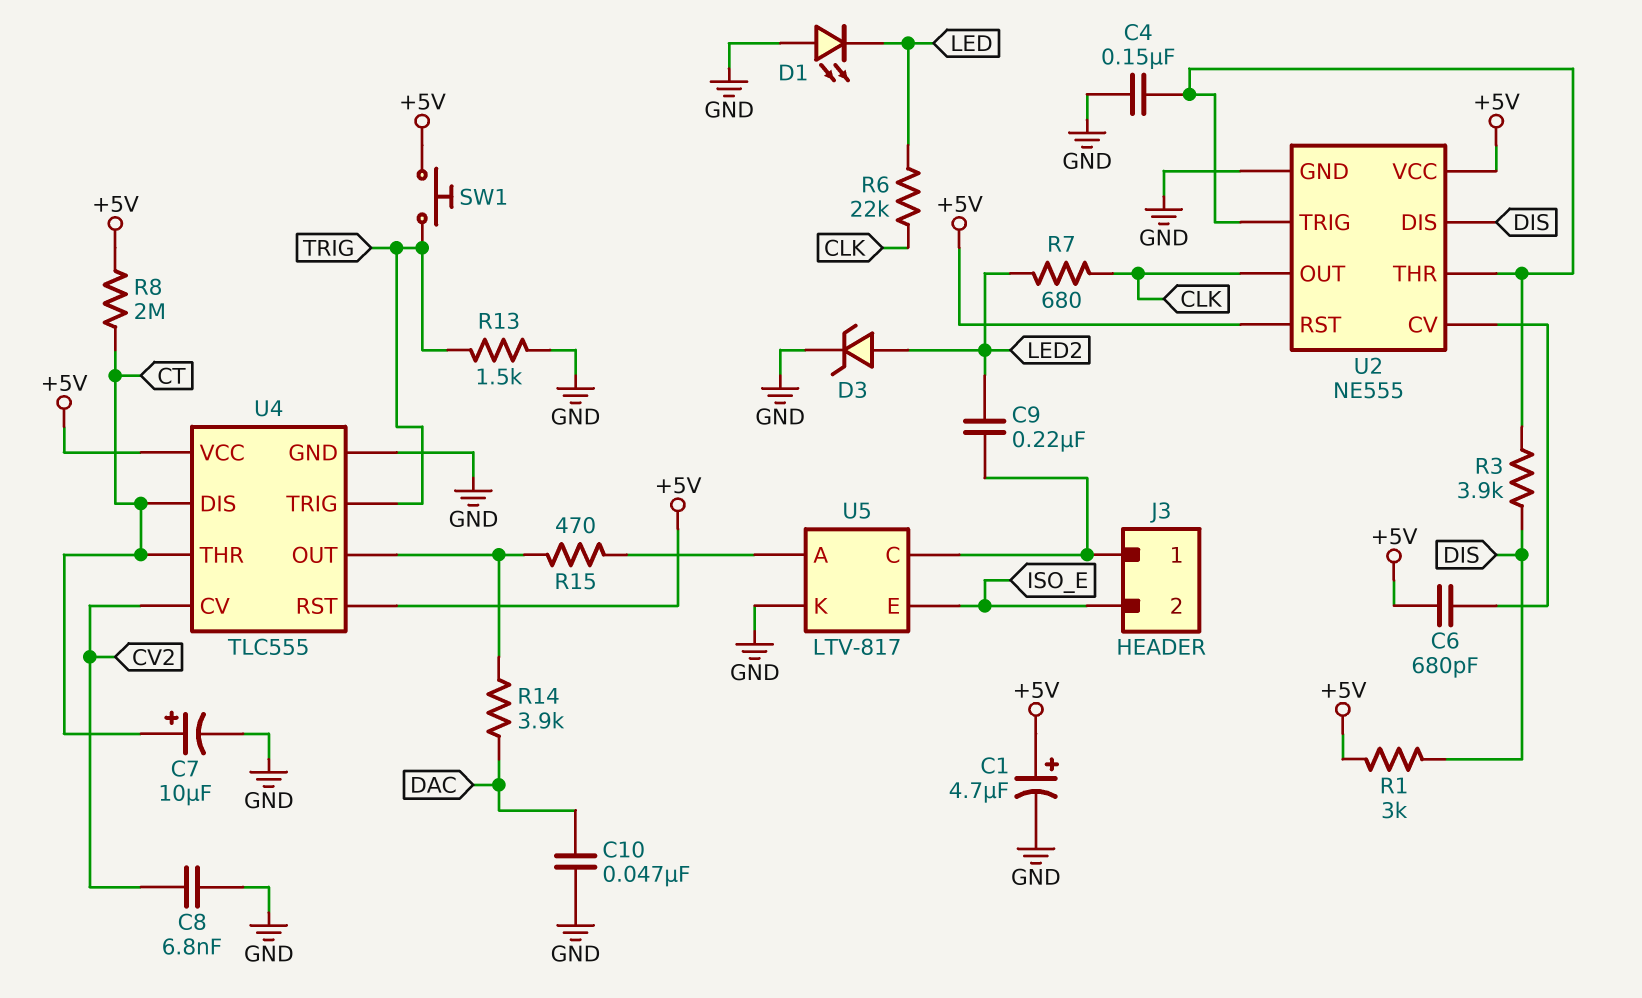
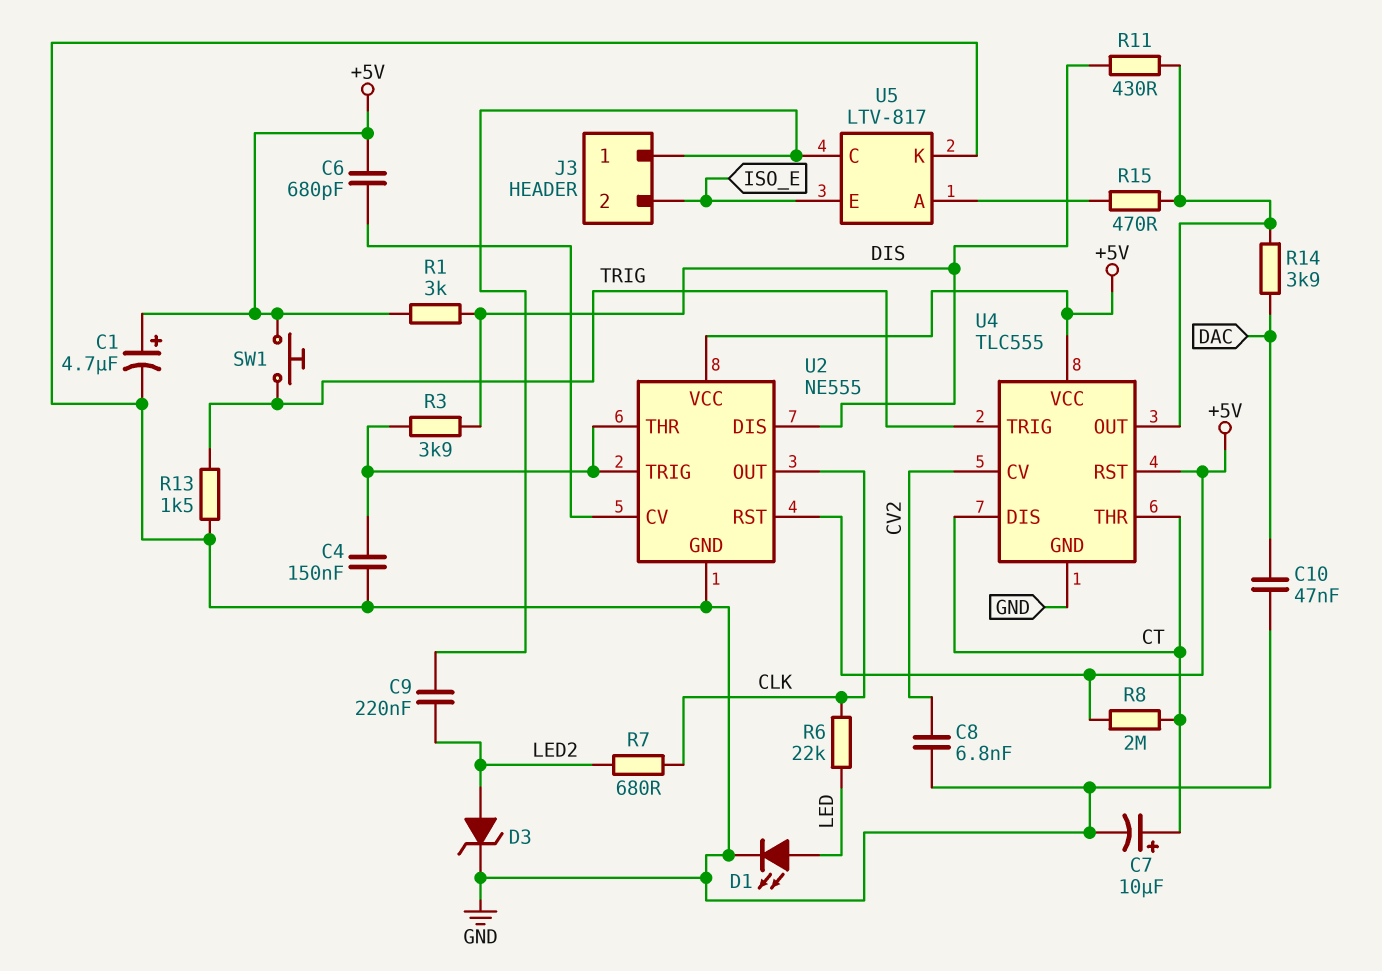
D1: LED (A GND, K LED) -> LED (A LED, K GND)
R11: none -> 430 (DIS, U4/OUT)

